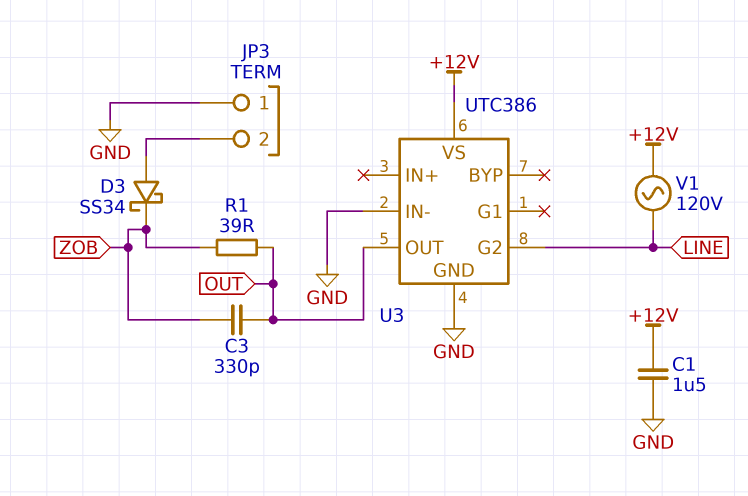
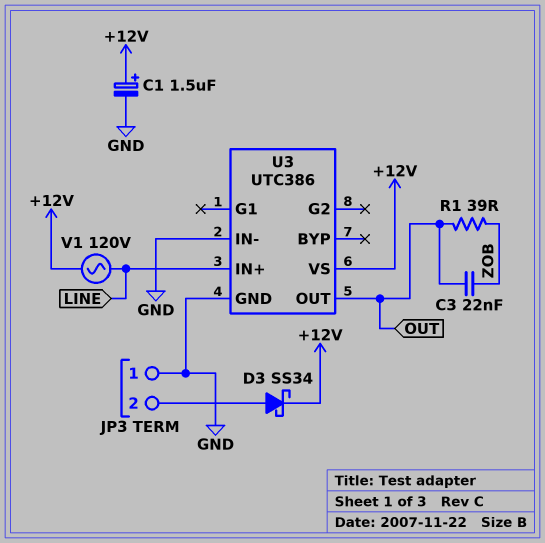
C1: 1.5uF (+12V, GND) -> 1.5uF (plus +12V, minus GND)
C3: 330pF (OUT, ZOB) -> 22nF (OUT, ZOB)
D3: schottky SS34 (A JP3/2, K ZOB) -> schottky SS34 (A JP3/2, K +12V)
U3 pin G2: LINE -> none
U3 pin IN+: none -> LINE

